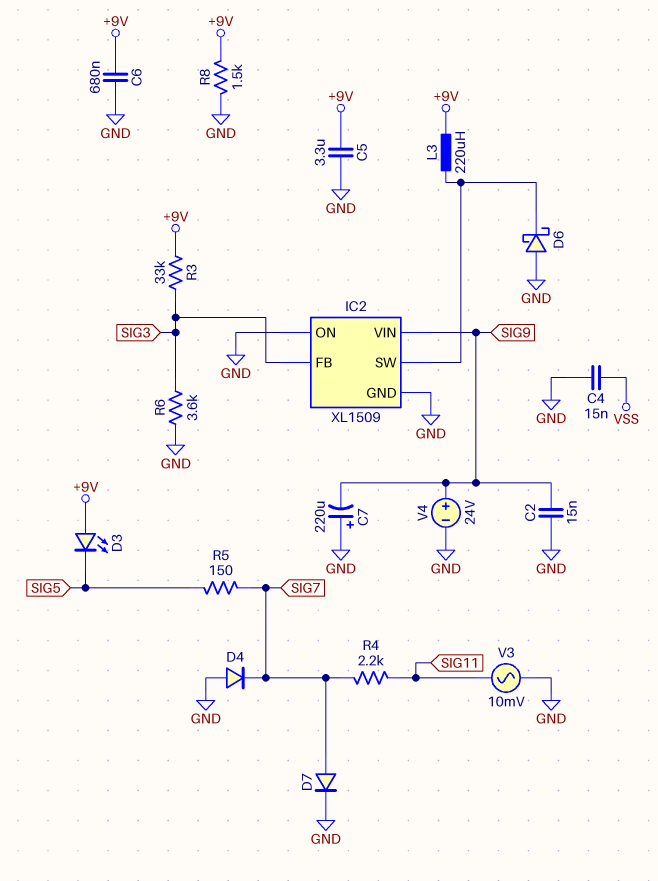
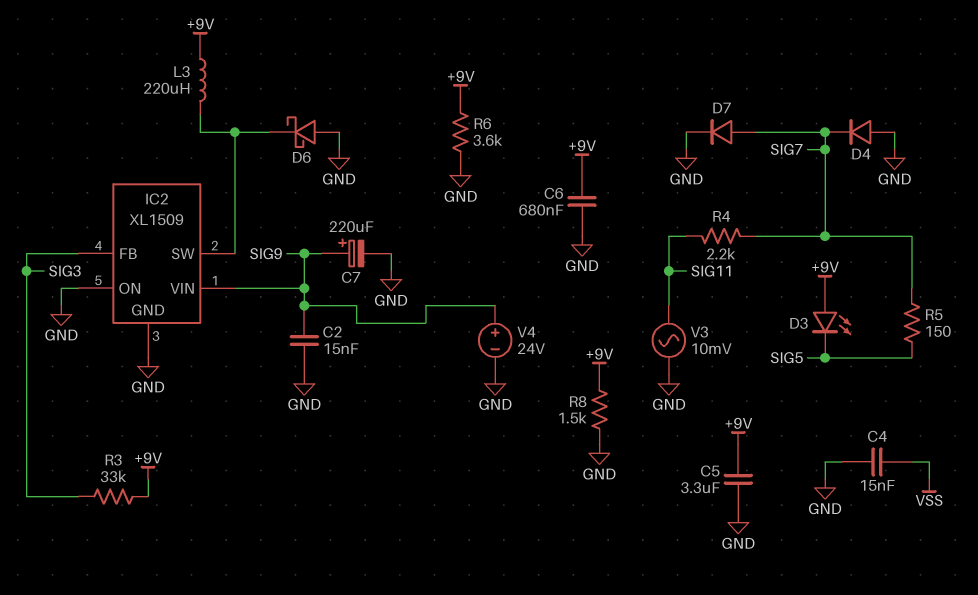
C7: 220uF (plus GND, minus SIG9) -> 220uF (plus SIG9, minus GND)
R6: 3.6k (GND, SIG3) -> 3.6k (+9V, GND)

